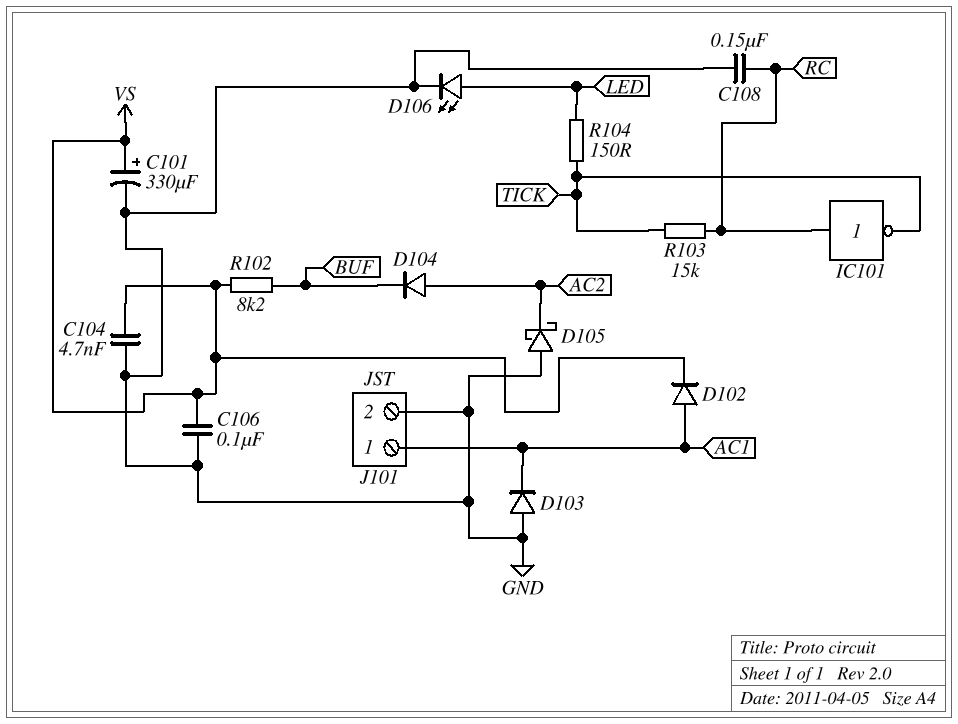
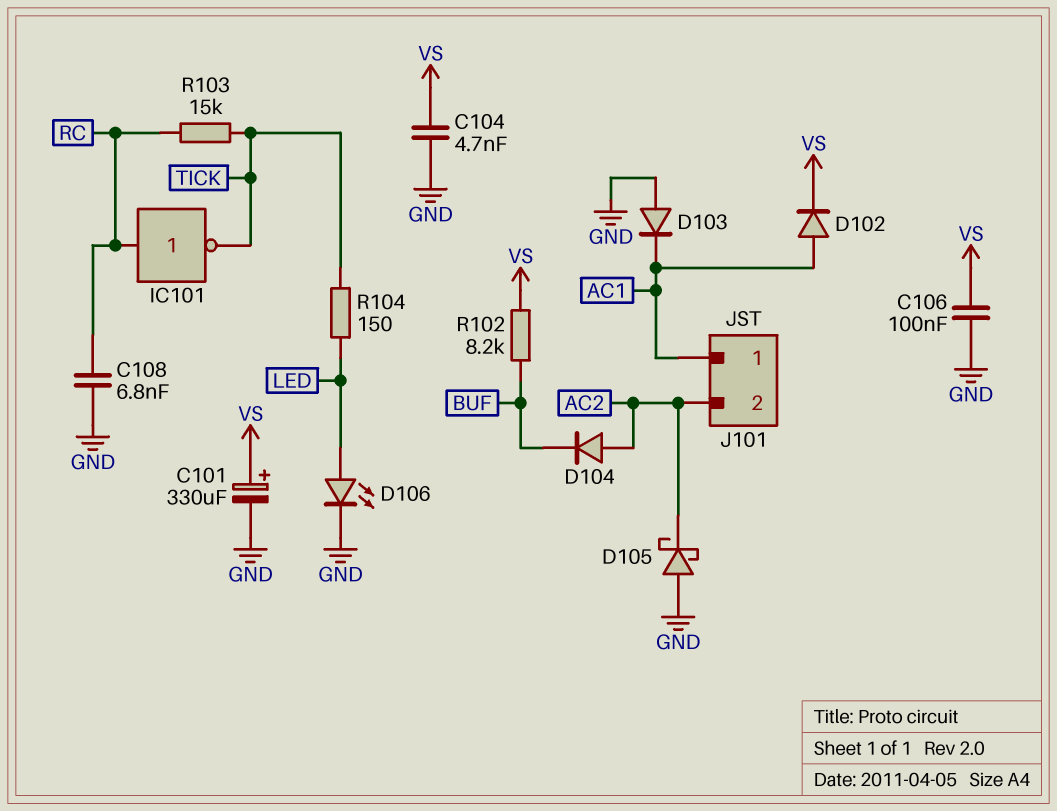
C108: 150nF (GND, RC) -> 6.8nF (GND, RC)
J101 pin 2: GND -> AC2

